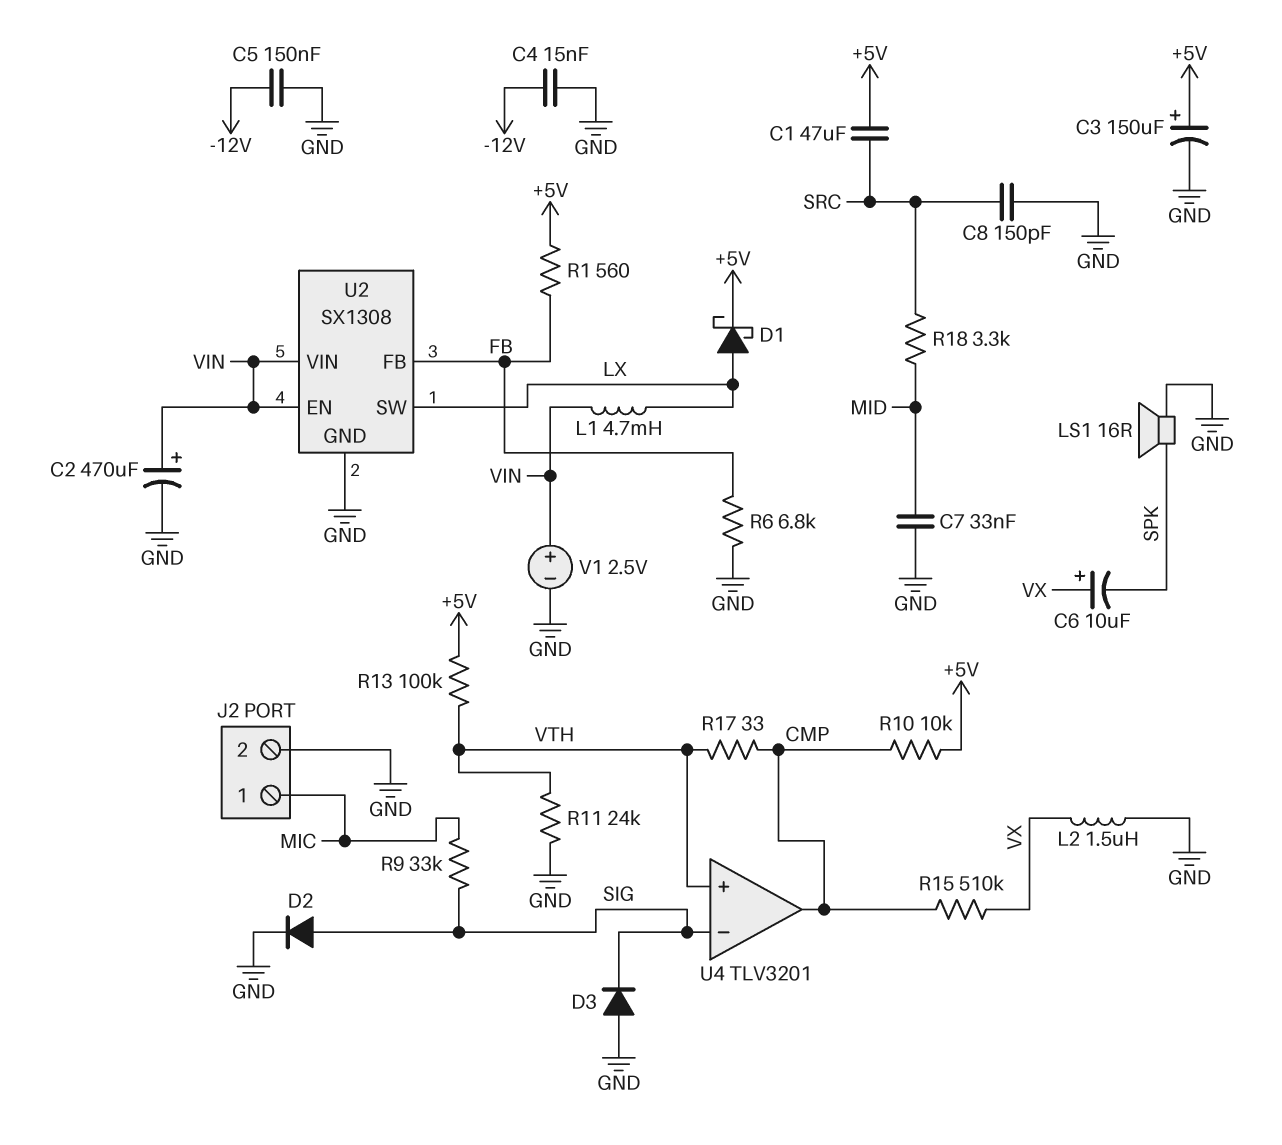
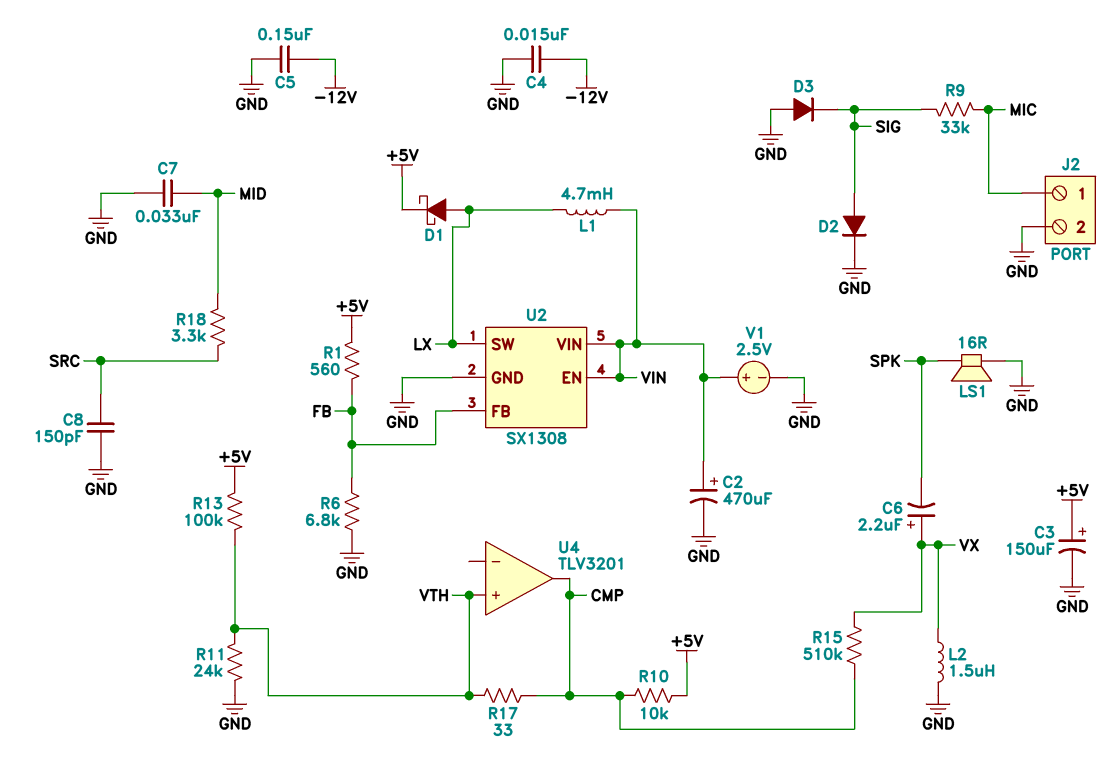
C1: 47uF (+5V, SRC) -> none
C6: 10uF (plus VX, minus SPK) -> 2.2uF (plus VX, minus SPK)
U4 pin in-: SIG -> none

